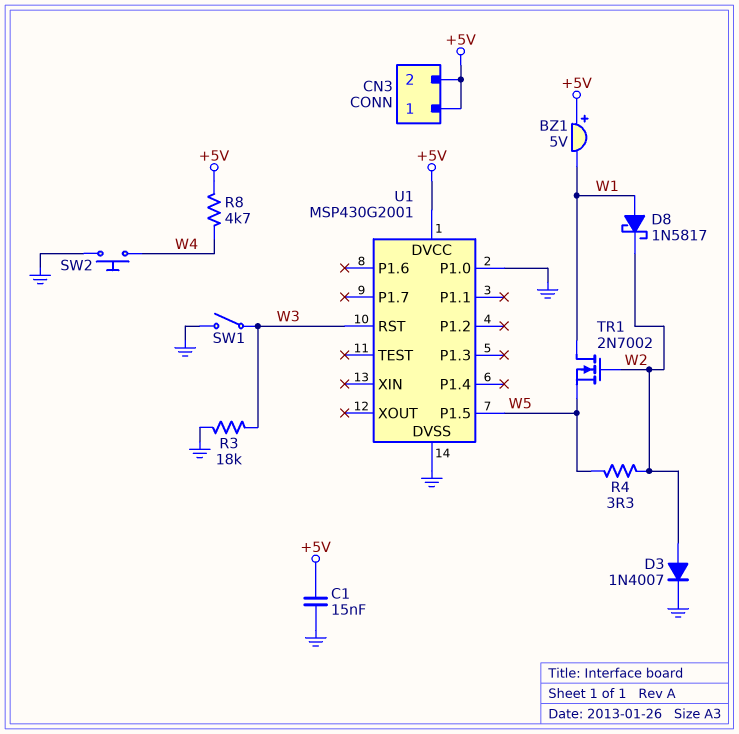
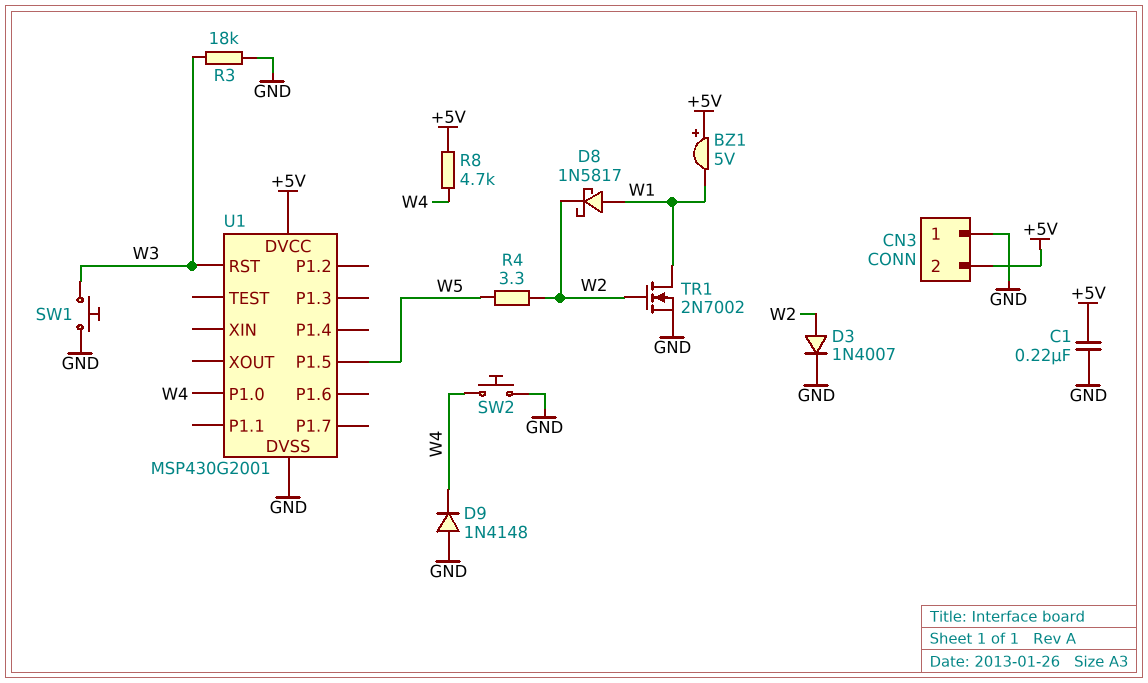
C1: 15nF (+5V, GND) -> 220nF (+5V, GND)
CN3 pin 1: +5V -> GND
D9: none -> diode 1N4148 (A GND, K W4)
SW1: switch (GND, W3) -> button (GND, W3)
TR1: NMOS 2N7002 (G W2, D W1, S W5) -> NMOS 2N7002 (G W2, D W1, S GND)
U1 pin P1.0: GND -> W4

